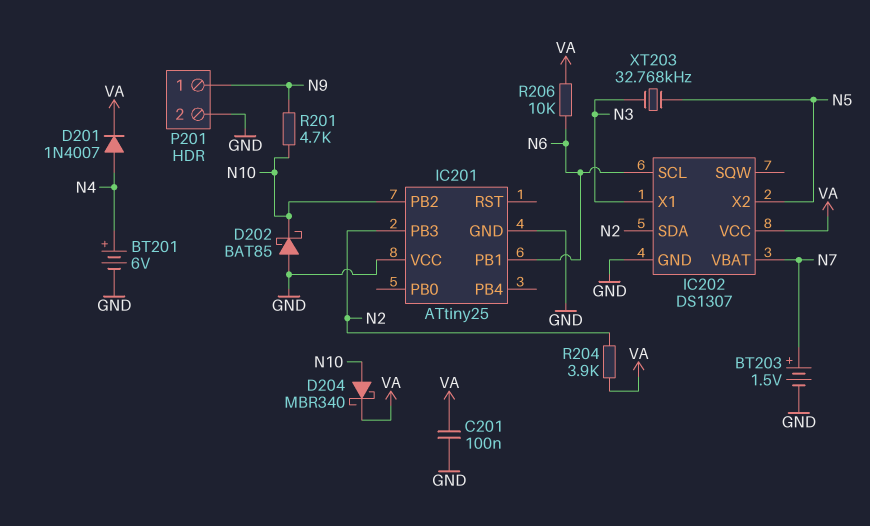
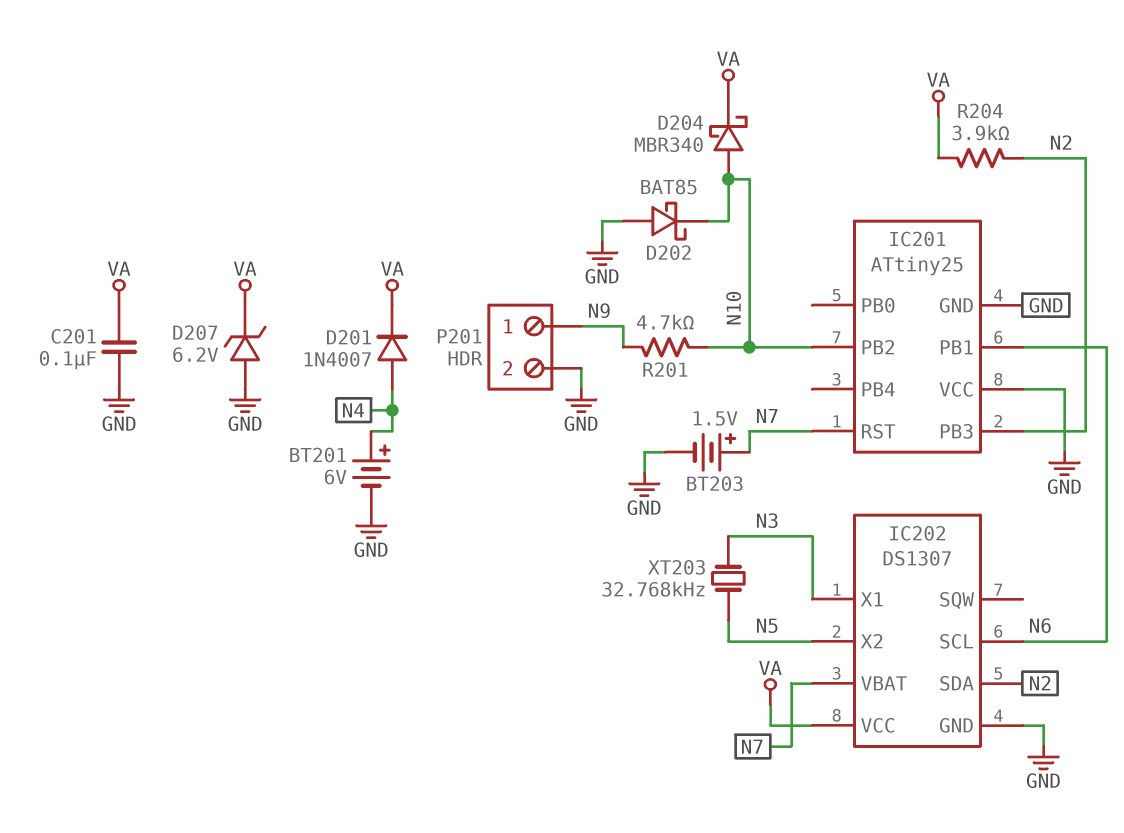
D207: none -> zener 6.2V (A GND, K VA)
IC201 pin RST: none -> N7
R206: 10k (N6, VA) -> none

